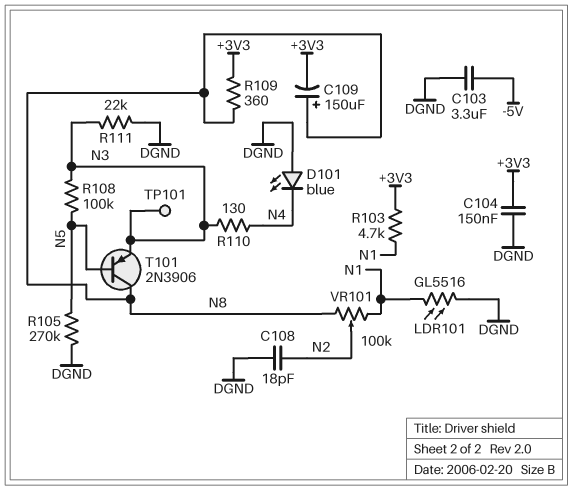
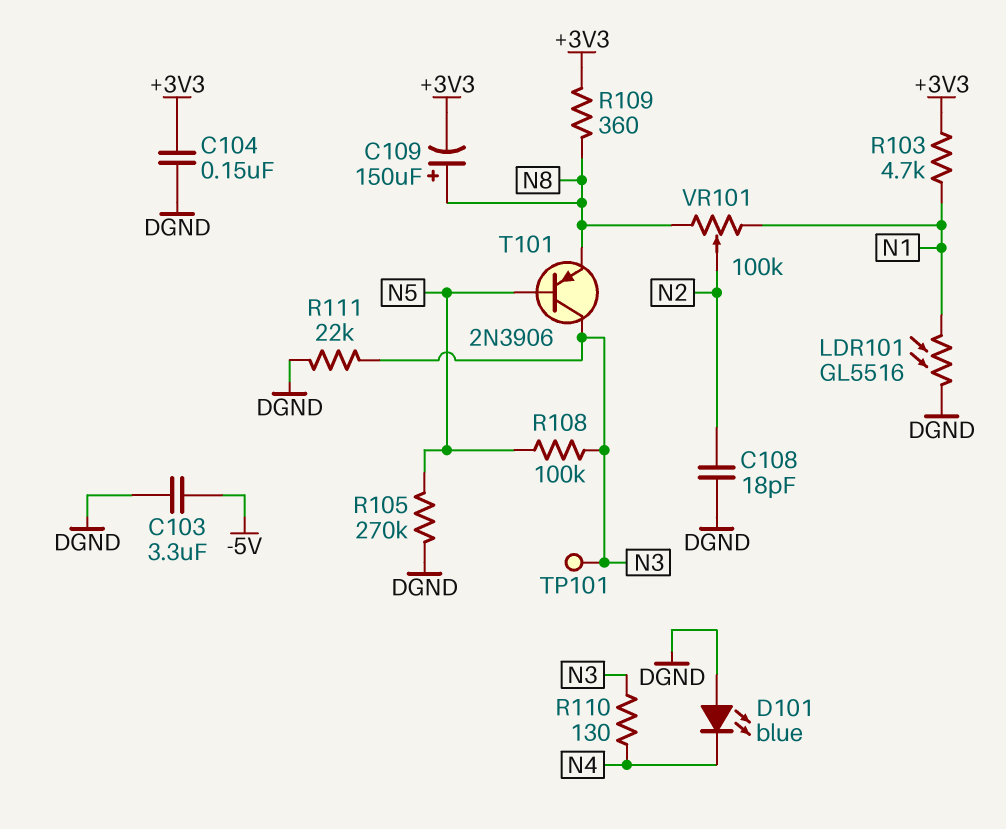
T101: PNP 2N3906 (B N5, C N8, E N3) -> PNP 2N3906 (B N5, C N3, E N8)

